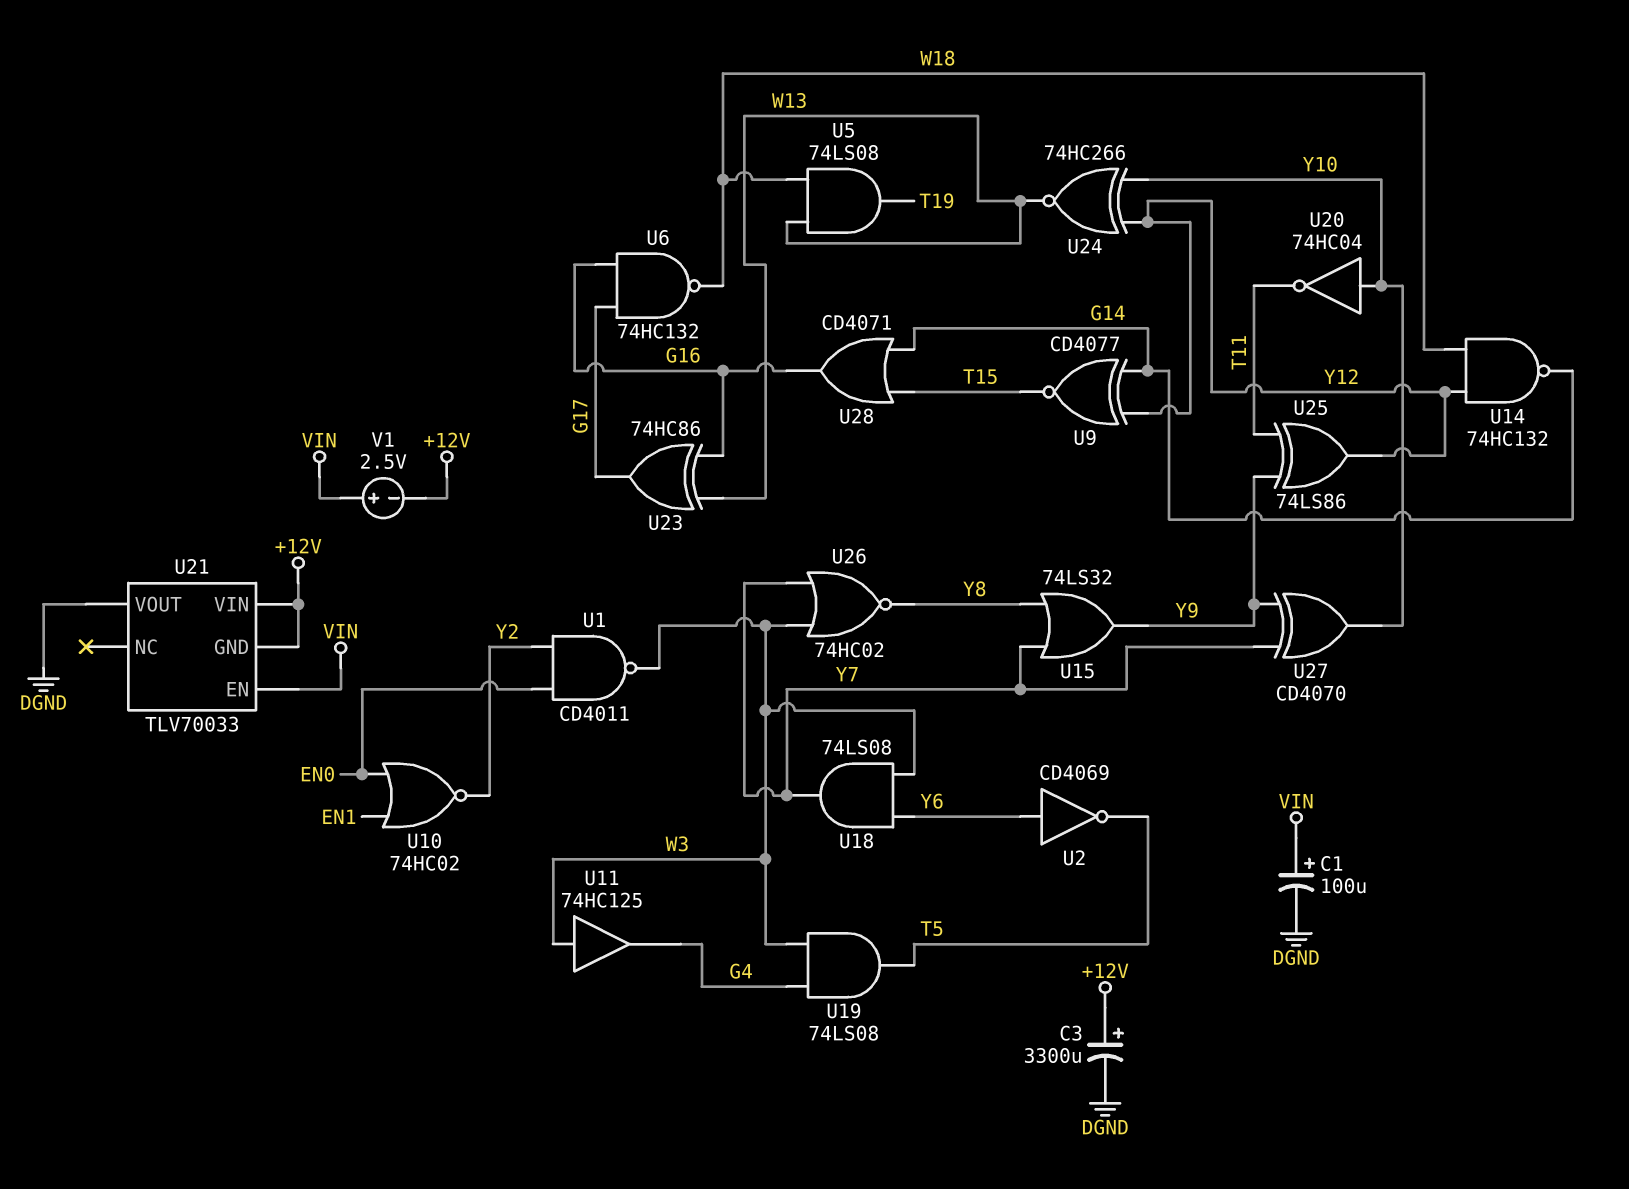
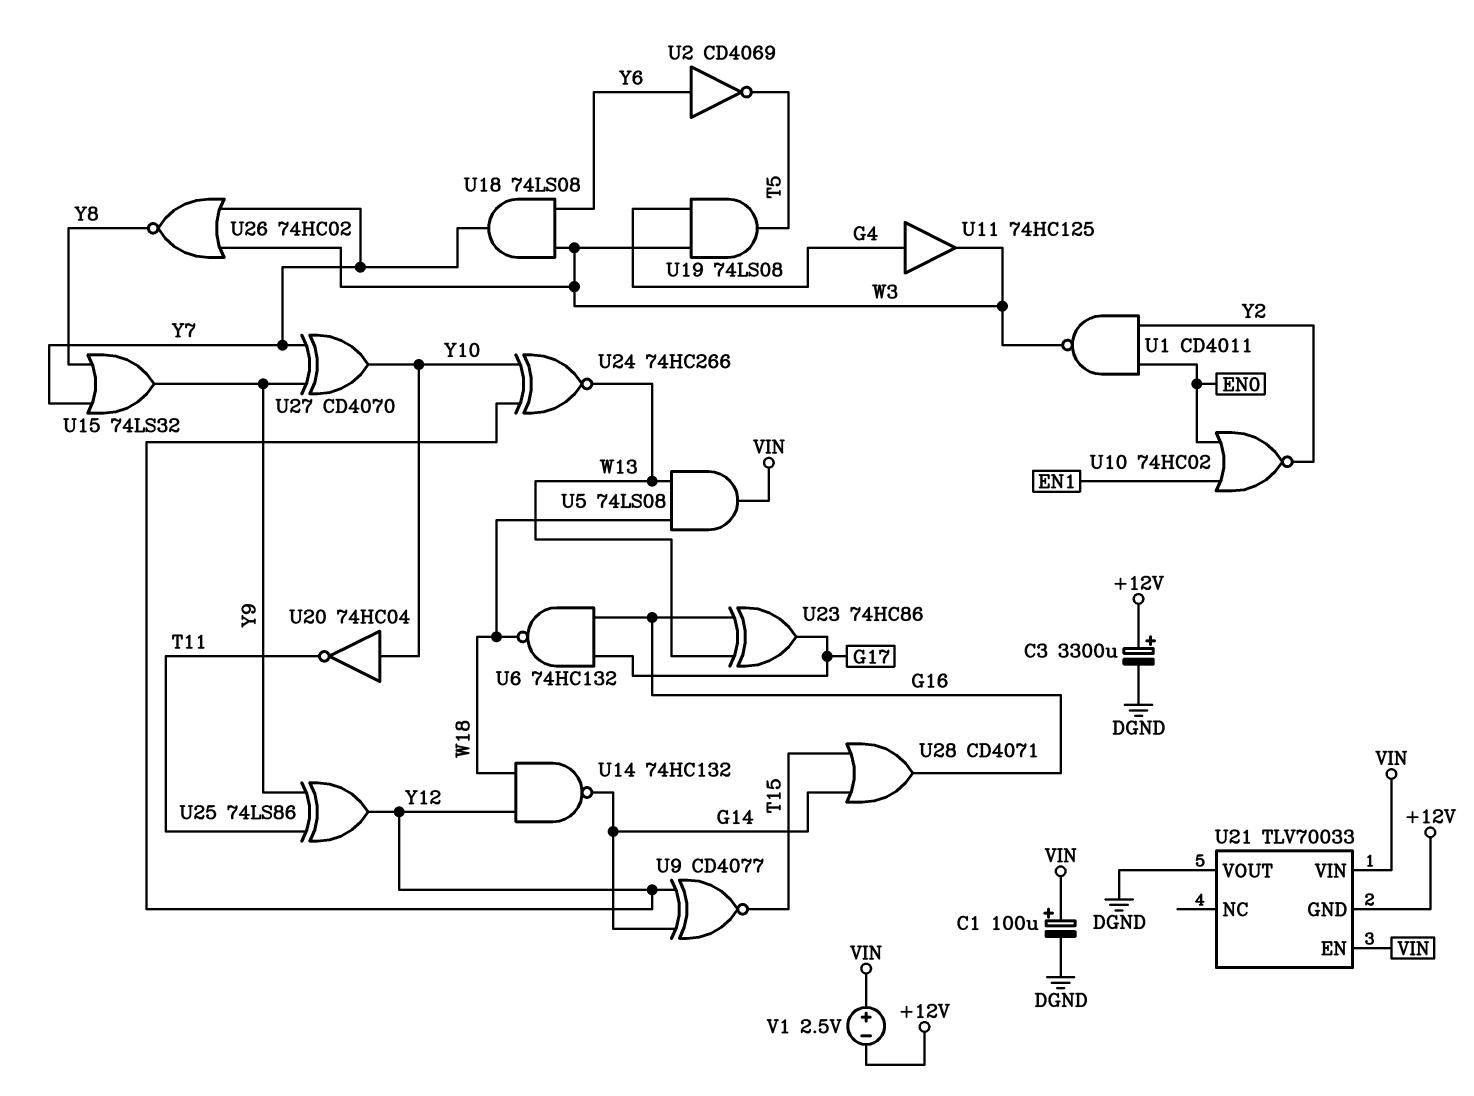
U5: AND 74LS08 (in W13, in W18, out T19) -> AND 74LS08 (in W13, in W18, out VIN)
U11: buffer 74HC125 (in W3, out G4) -> buffer 74HC125 (in G4, out W3)
U21 pin VIN: +12V -> VIN

